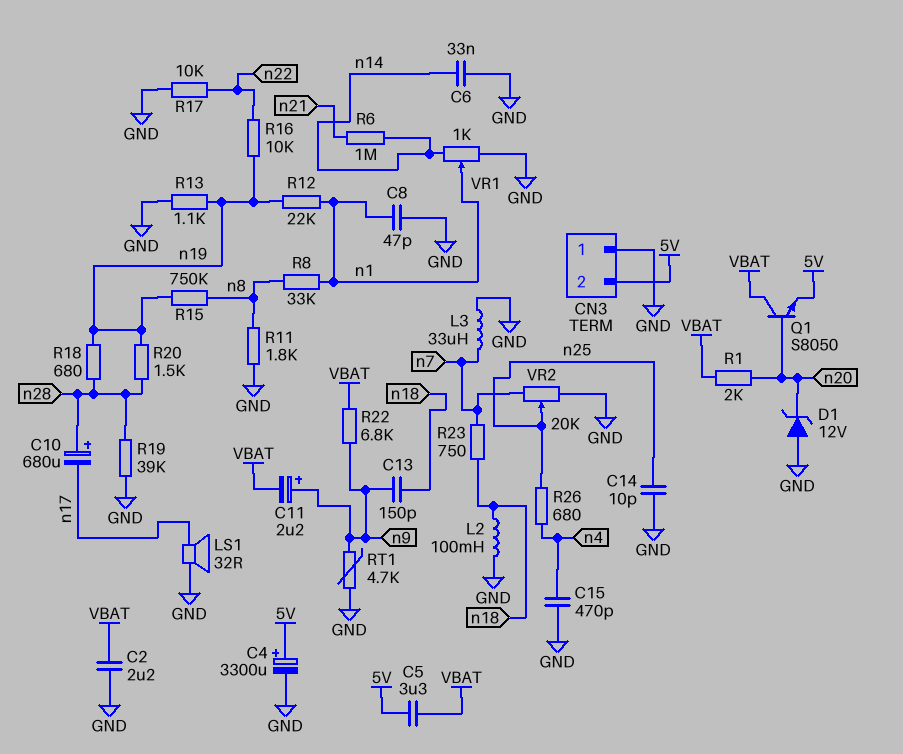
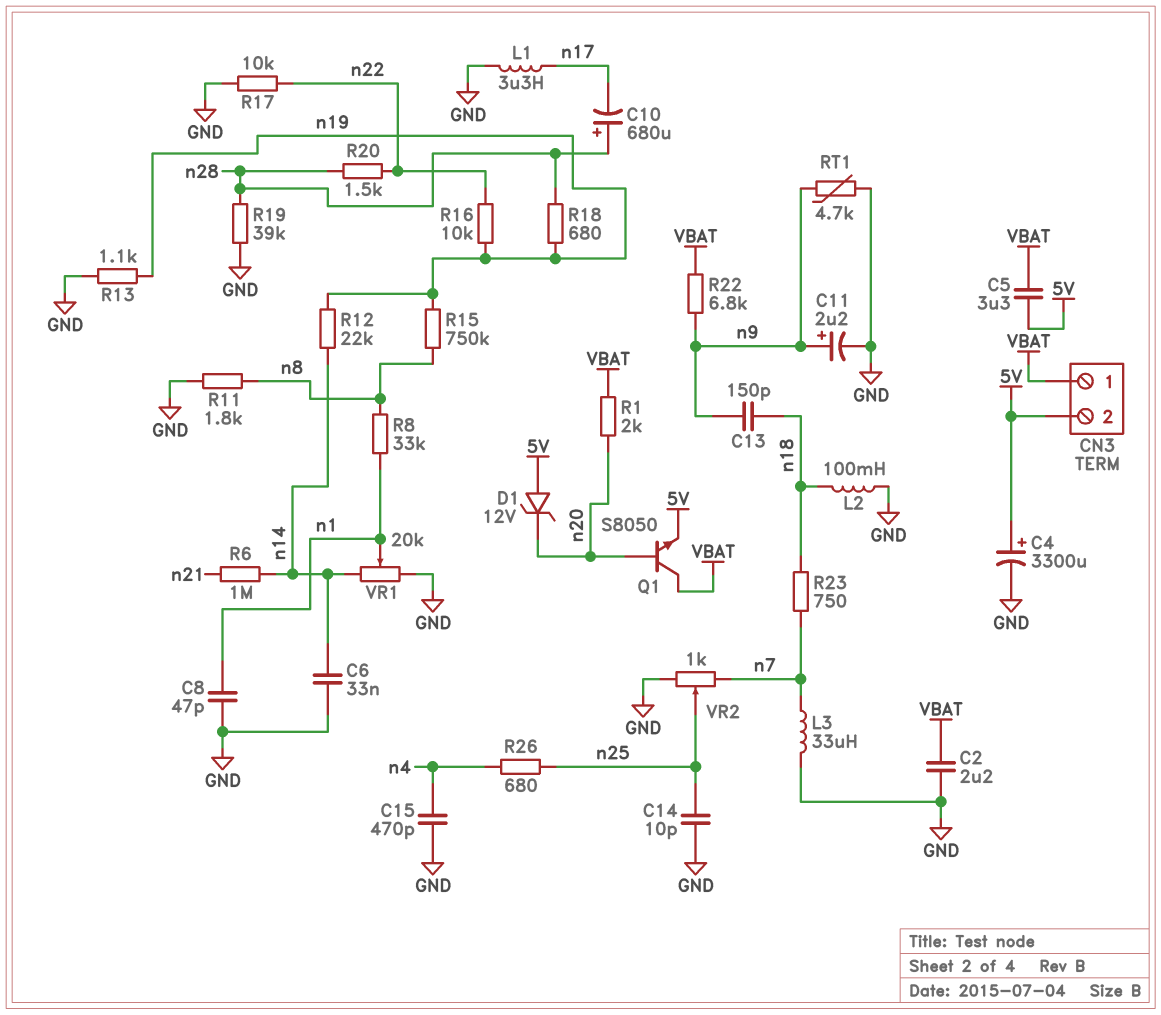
C11: 2.2uF (plus n9, minus VBAT) -> 2.2uF (plus n9, minus GND)
CN3 pin 1: GND -> VBAT
D1: zener 12V (A GND, K n20) -> zener 12V (A 5V, K n20)
L1: none -> 3.3uH (GND, n17)
LS1: speaker 32R (GND, n17) -> none
R12: 22k (n1, n19) -> 22k (n14, n19)
R20: 1.5k (n19, n28) -> 1.5k (n22, n28)
VR1: 1k (GND, n14, wiper n1) -> 20k (GND, n14, wiper n1)
VR2: 20k (GND, n7, wiper n25) -> 1k (GND, n7, wiper n25)

